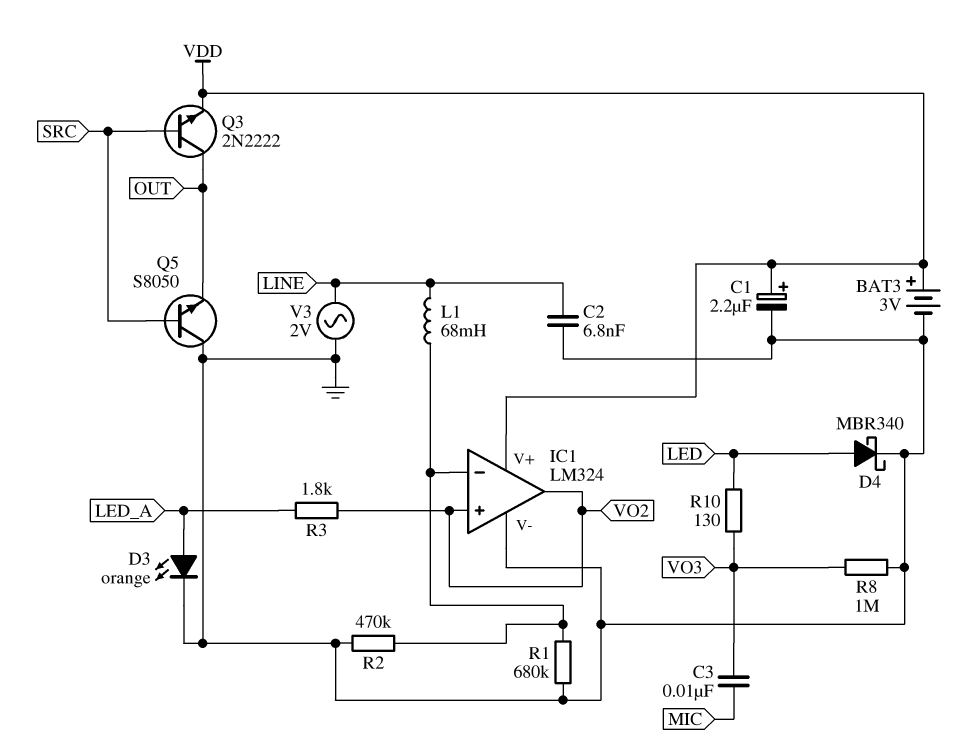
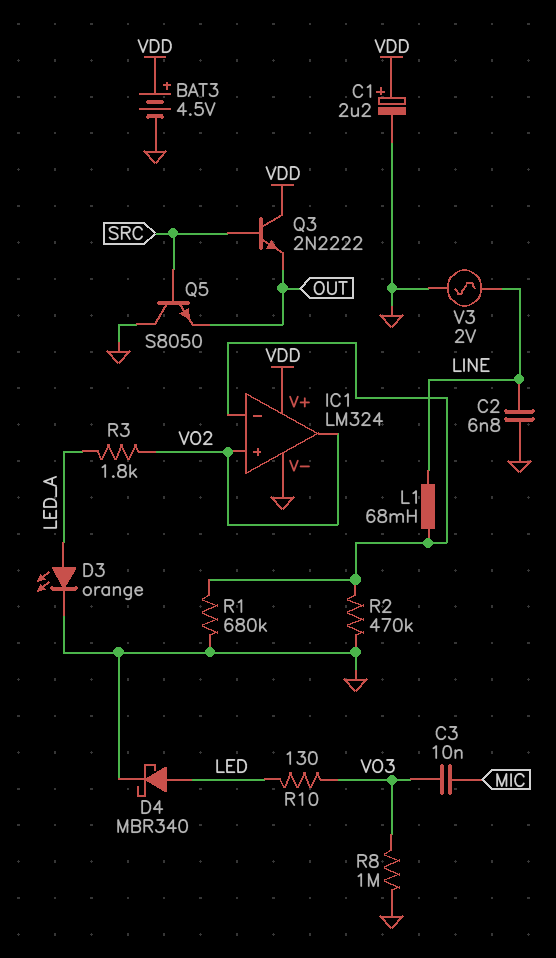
BAT3: 3V (plus VDD, minus GND) -> 4.5V (plus VDD, minus GND)
Q3: NPN 2N2222 (B SRC, C OUT, E VDD) -> NPN 2N2222 (B SRC, C VDD, E OUT)

